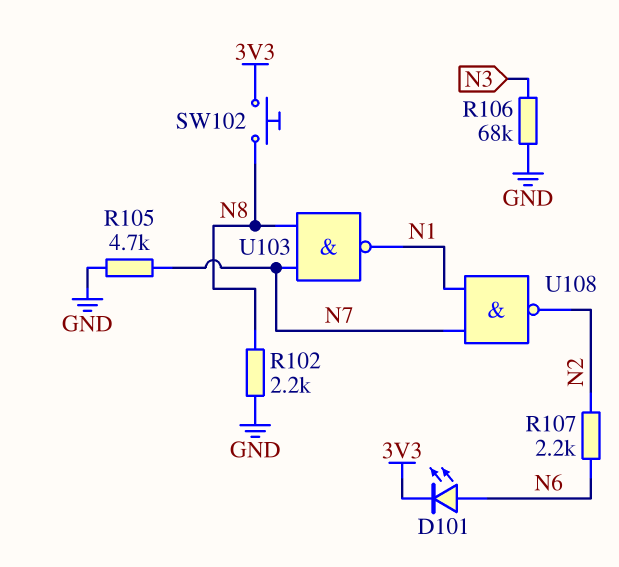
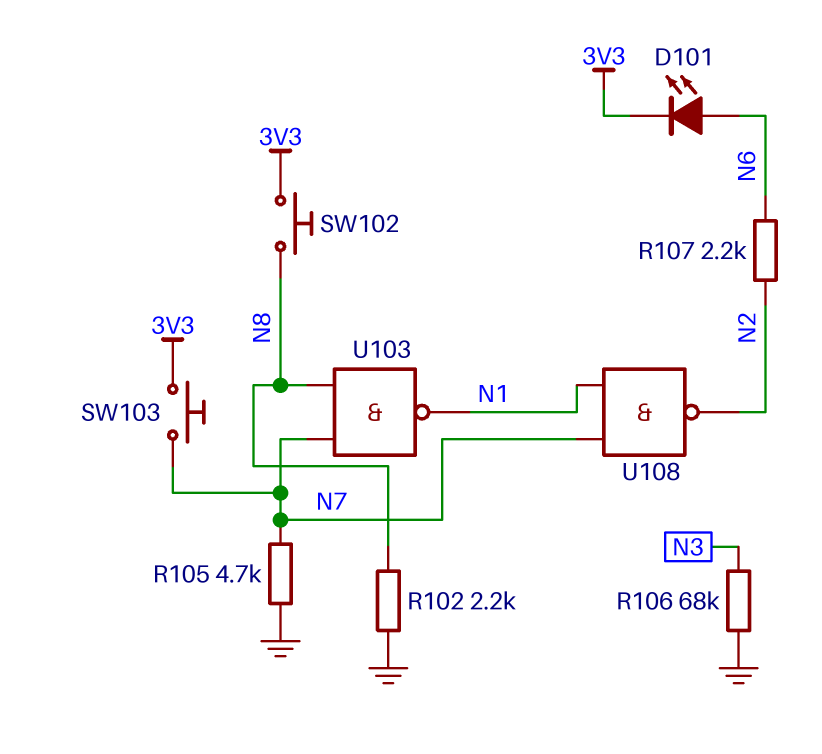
SW103: none -> button (3V3, N7)

